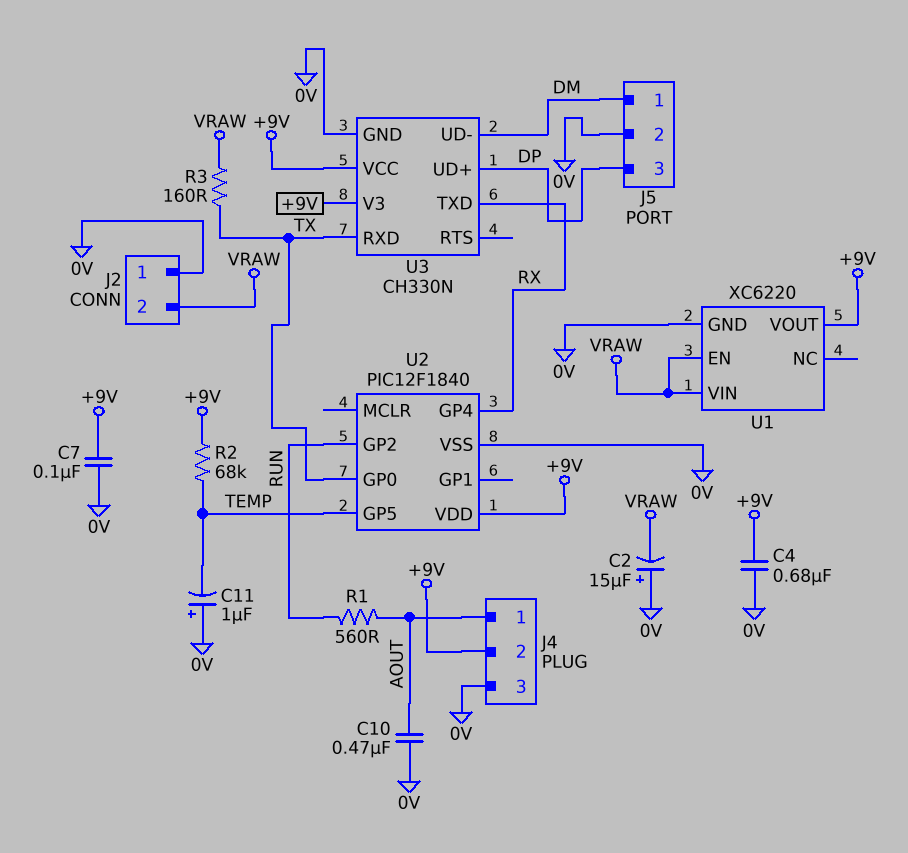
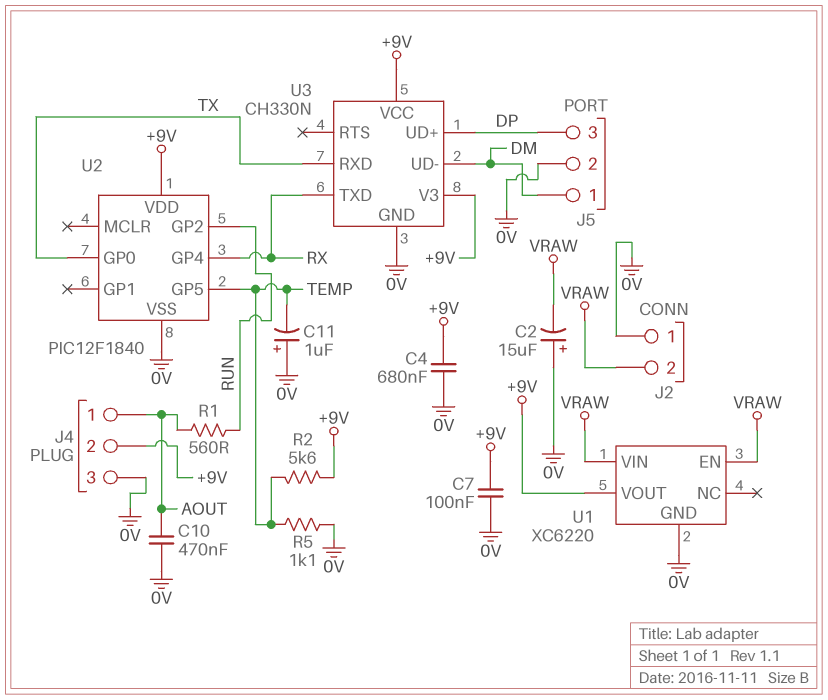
R2: 68k (+9V, TEMP) -> 5.6k (+9V, TEMP)
R3: 160 (TX, VRAW) -> none
R5: none -> 1.1k (0V, TEMP)

